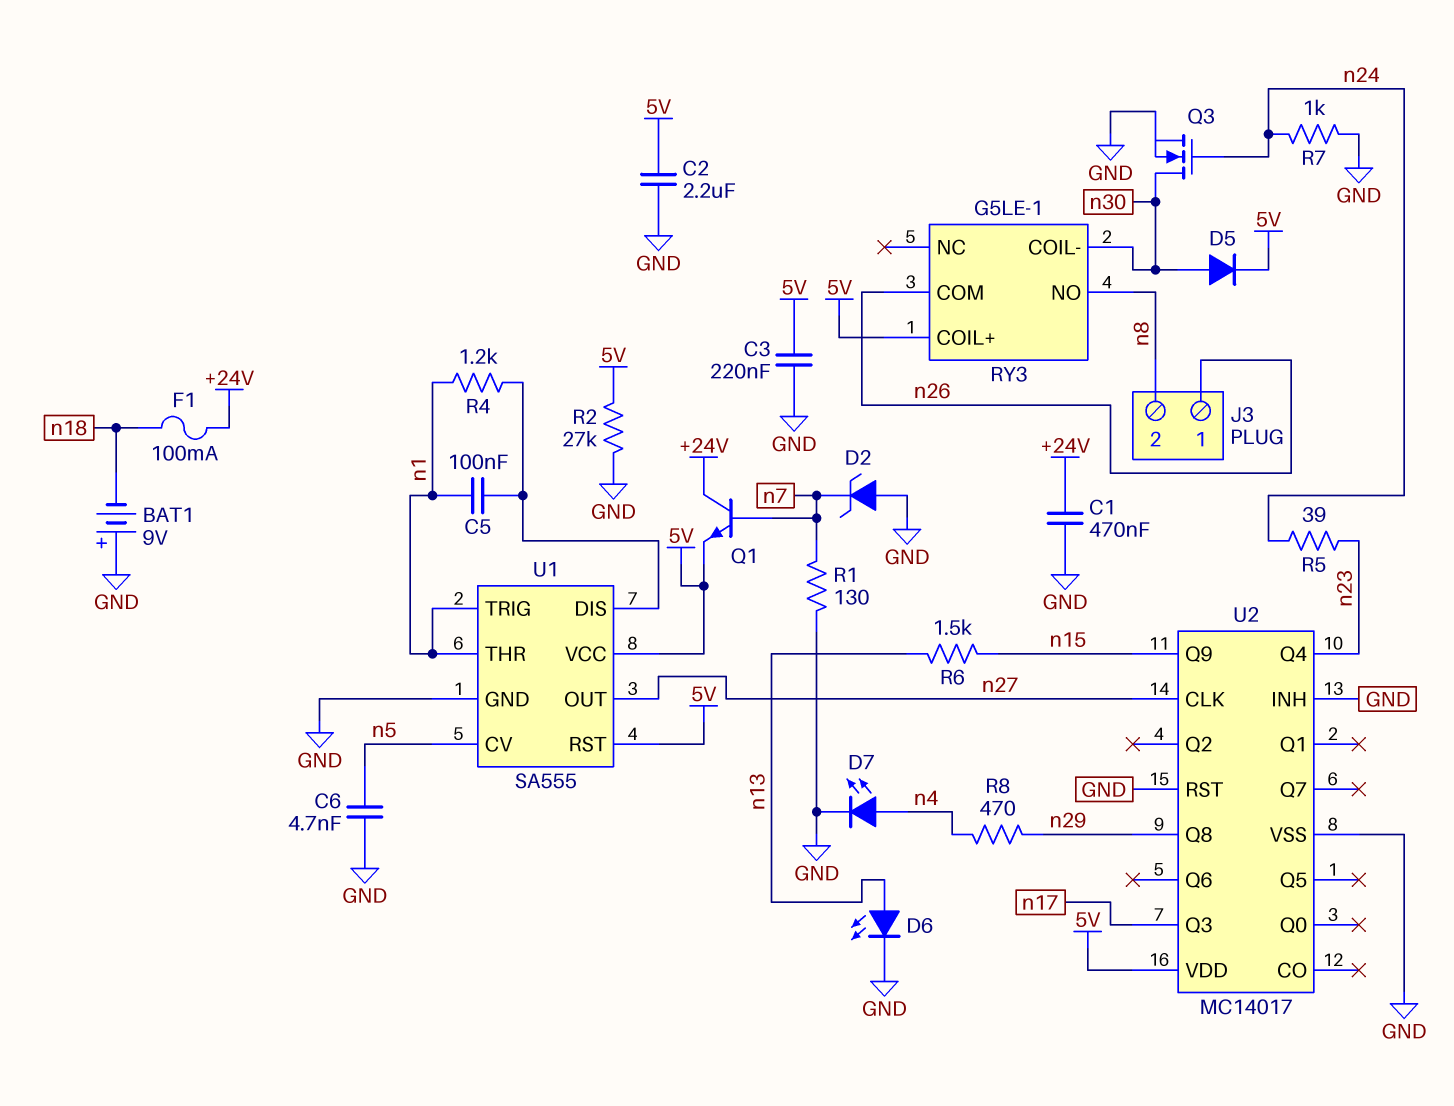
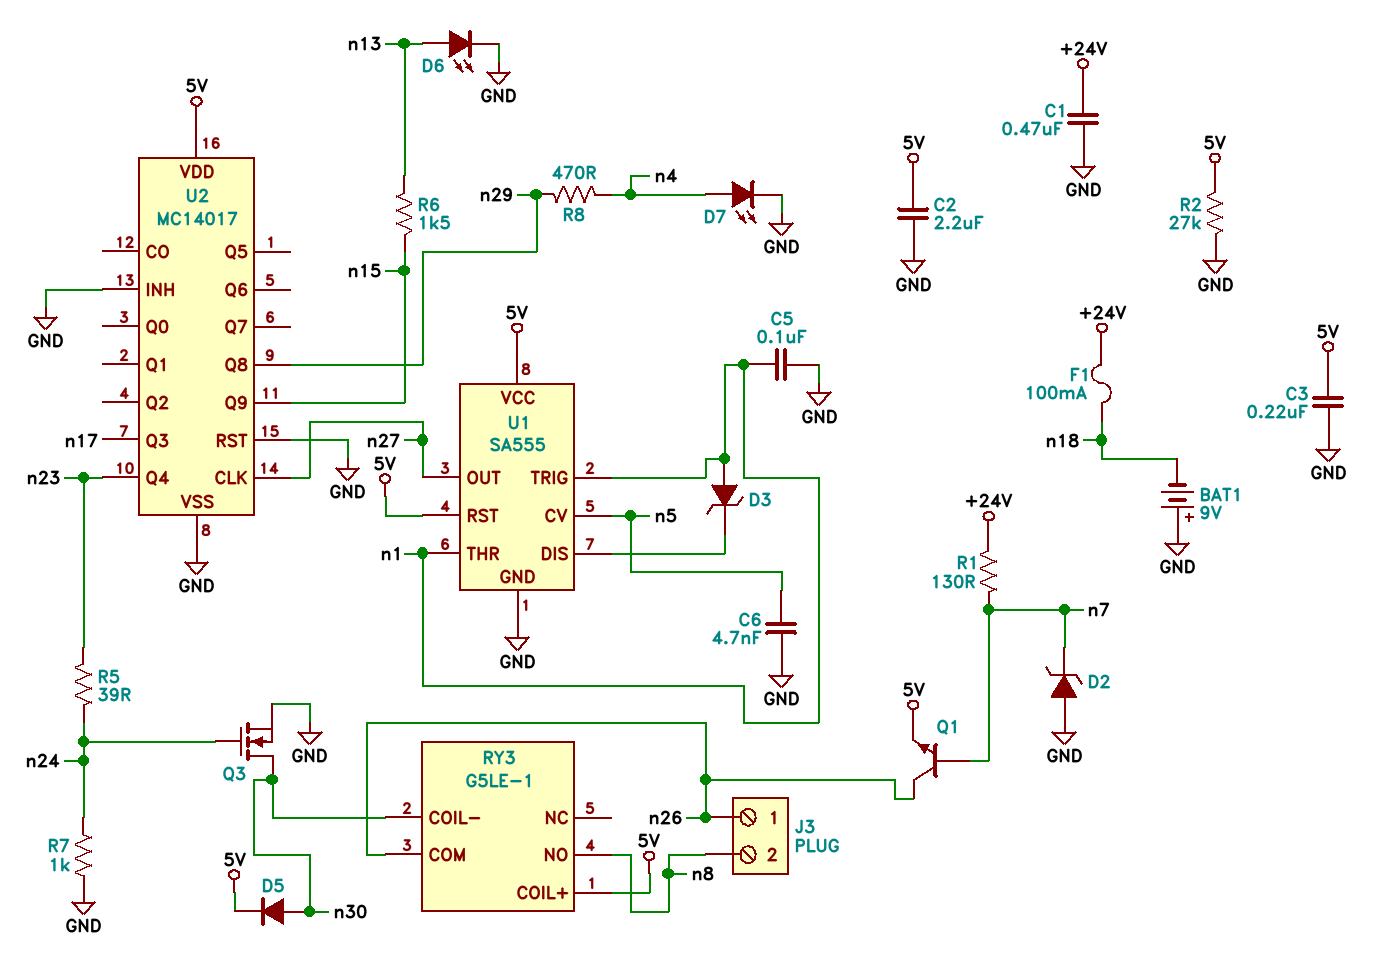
C5: 100nF (U1/DIS, n1) -> 100nF (GND, n1)
D3: none -> zener (A n1, K U1/DIS)
Q1: NPN (B n7, C +24V, E 5V) -> NPN (B n7, C n26, E 5V)
R1: 130 (GND, n7) -> 130 (+24V, n7)
R4: 1.2k (U1/DIS, n1) -> none

